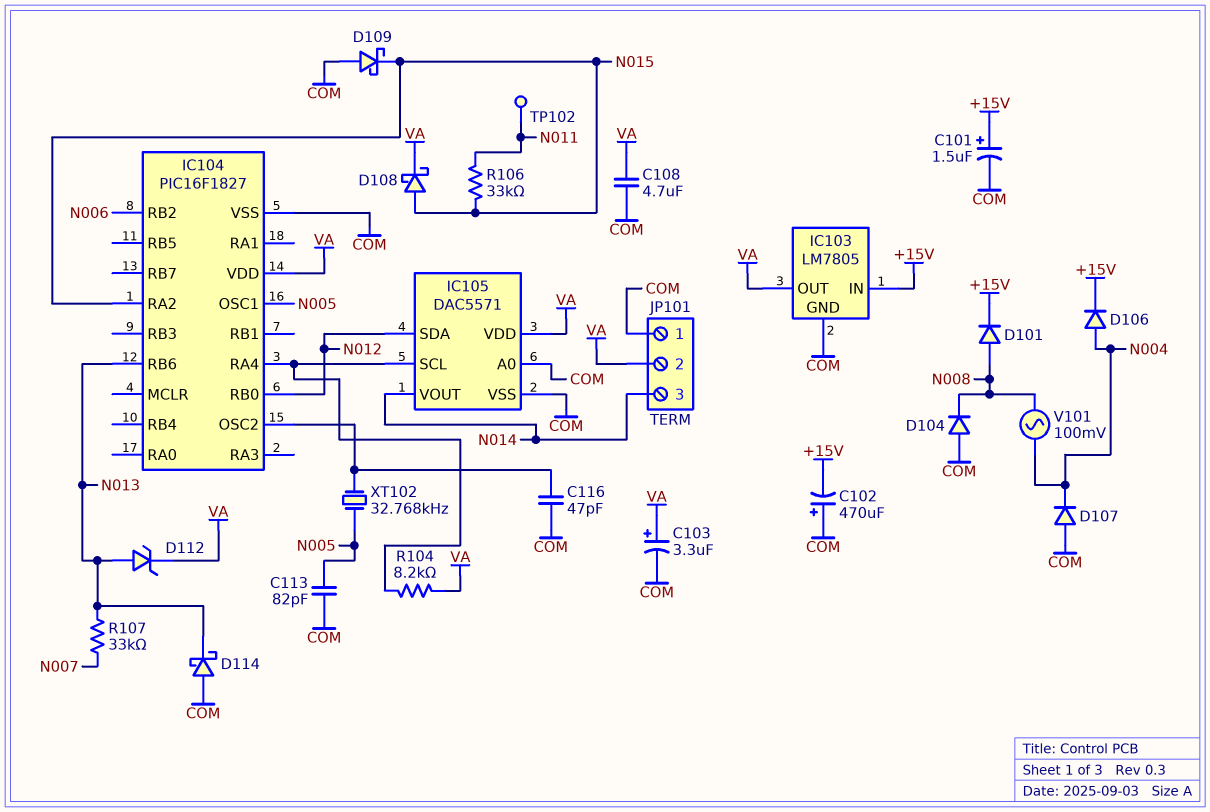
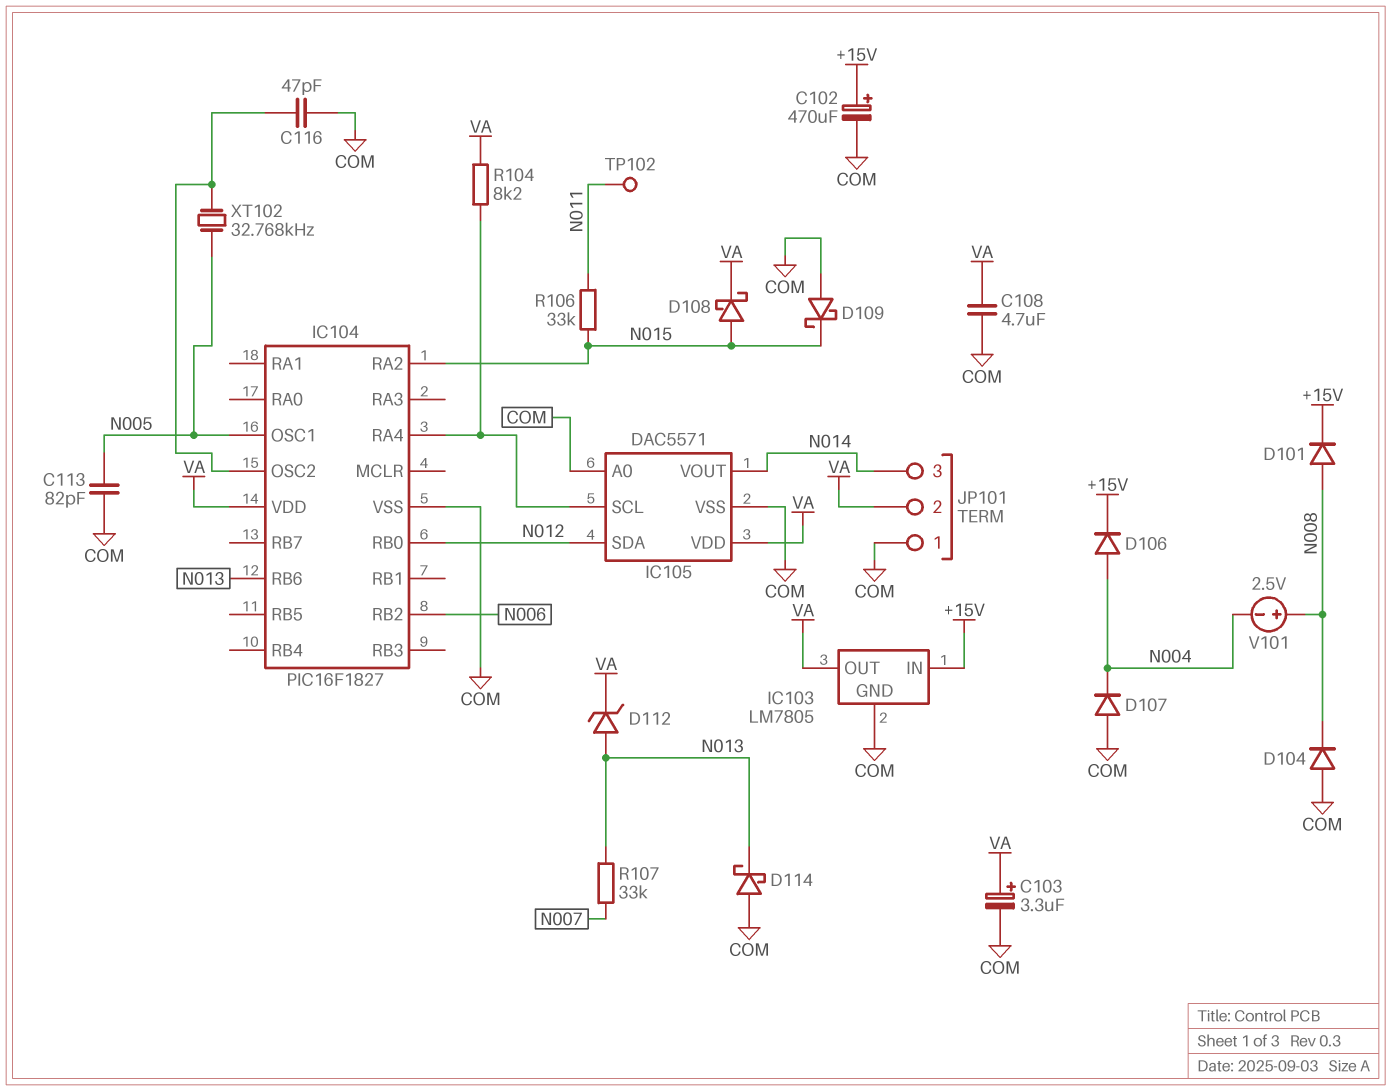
C101: 1.5uF (plus +15V, minus COM) -> none
C102: 470uF (plus COM, minus +15V) -> 470uF (plus +15V, minus COM)
V101: AC 100mV (N004, N008) -> 2.5V (plus N008, minus N004)

